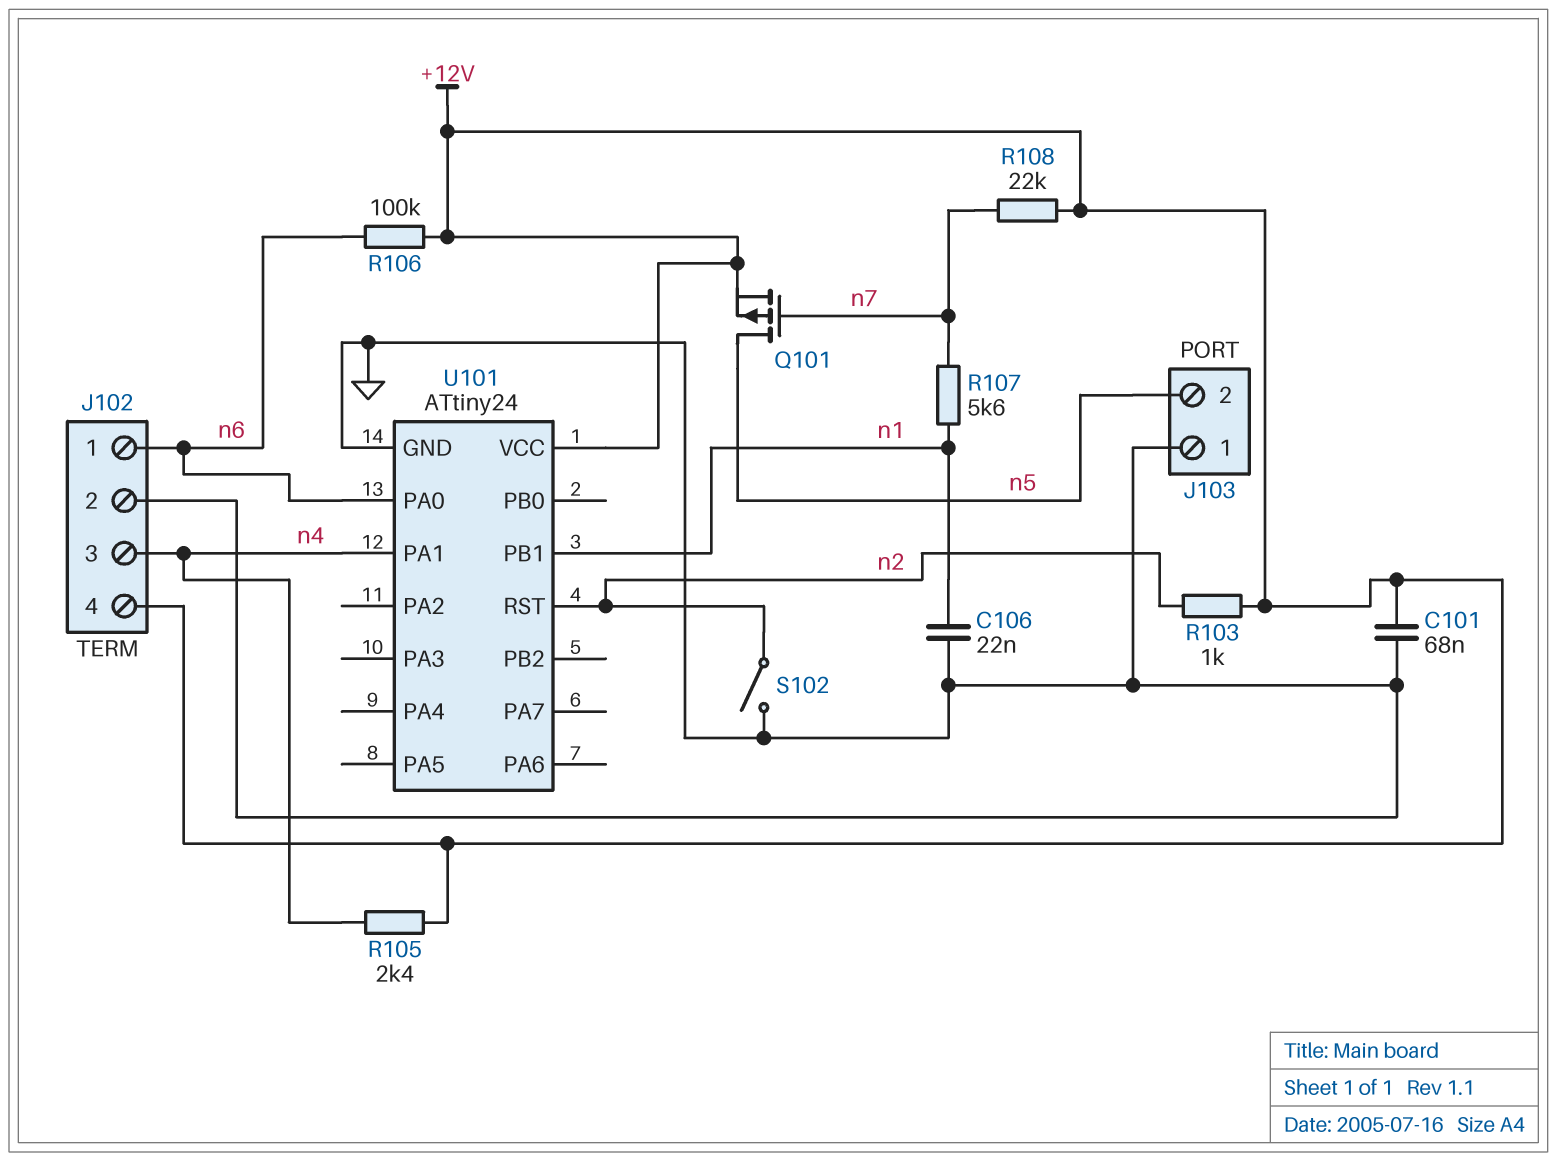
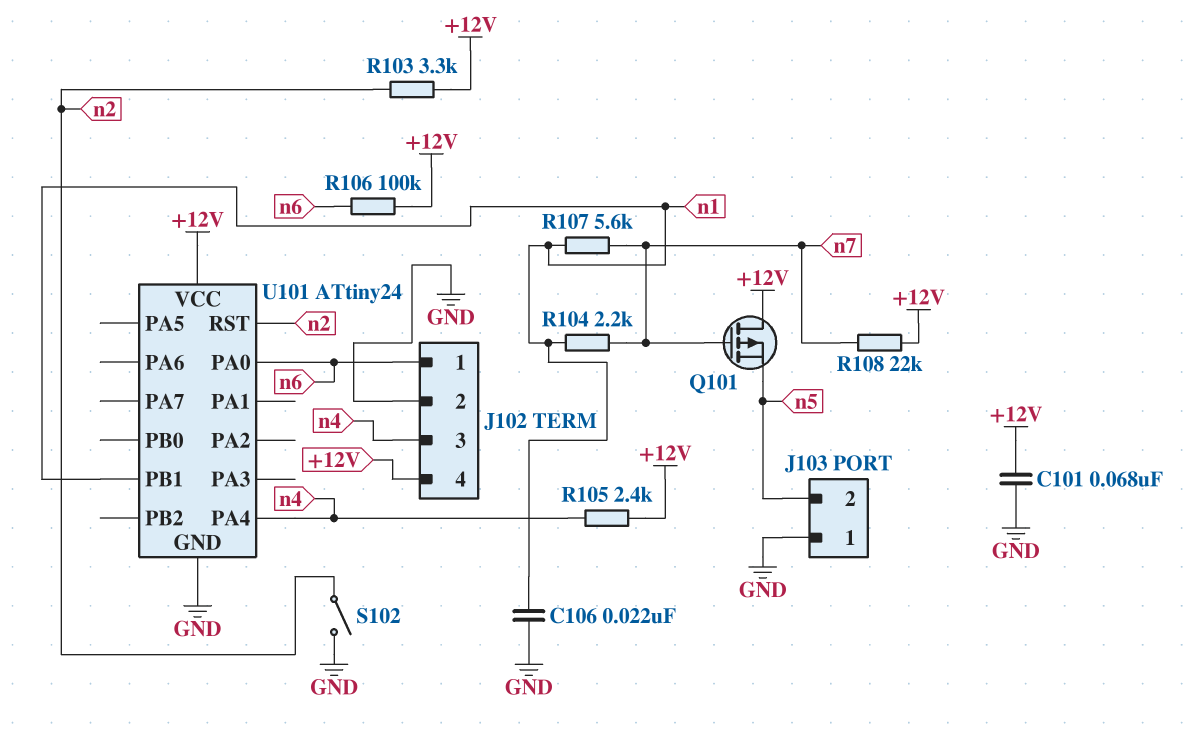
Q101: PMOS (G n7, D n5, S +12V) -> PMOS (G n7, D +12V, S n5)
R103: 1k (+12V, n2) -> 3.3k (+12V, n2)
R104: none -> 2.2k (n1, n7)
U101 pin PA1: n4 -> none
U101 pin PA4: none -> n4

